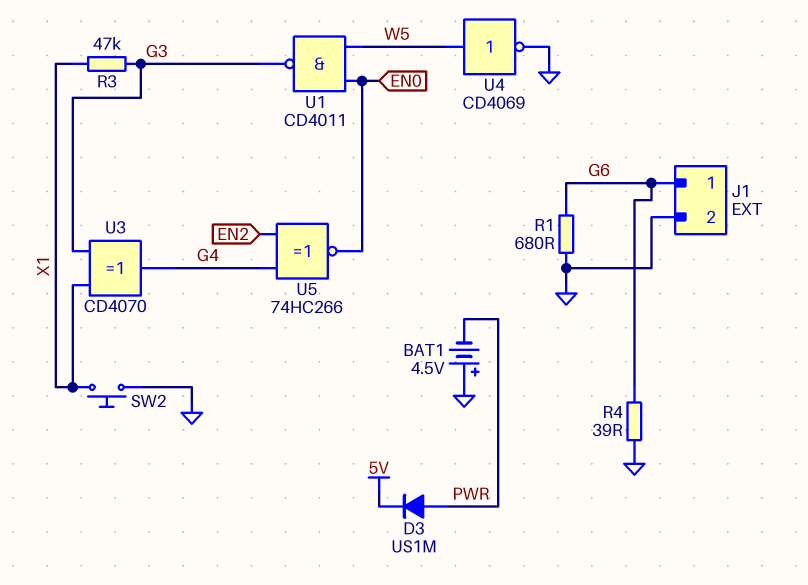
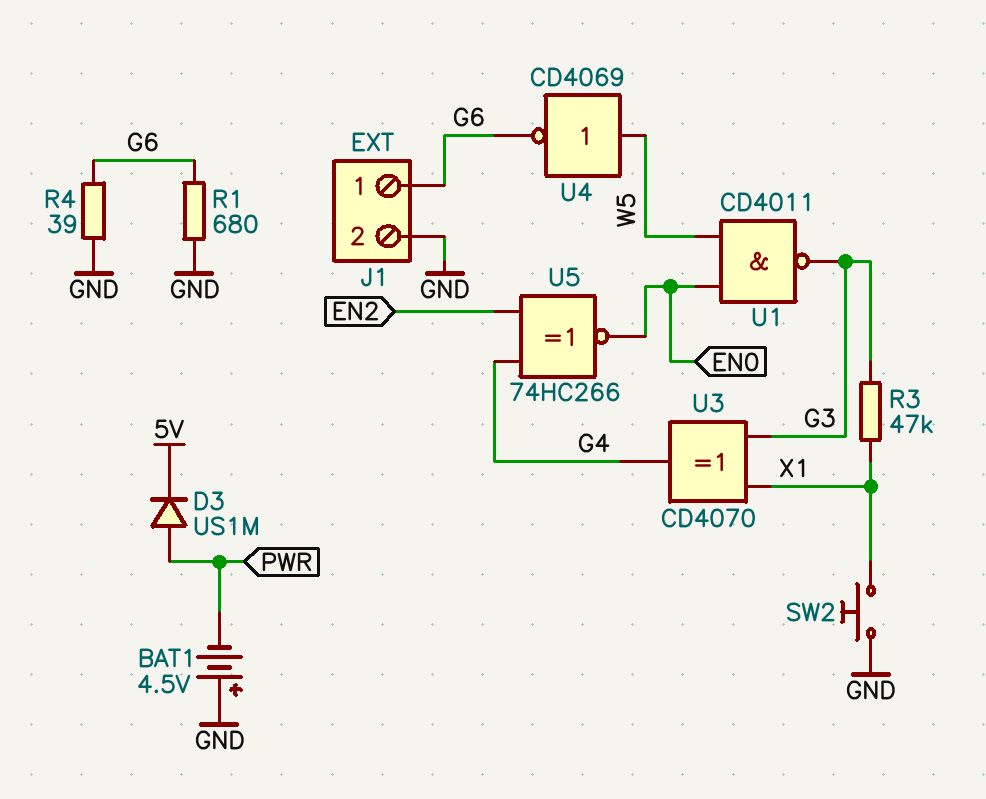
U4: NOT CD4069 (in W5, out GND) -> NOT CD4069 (in W5, out G6)

